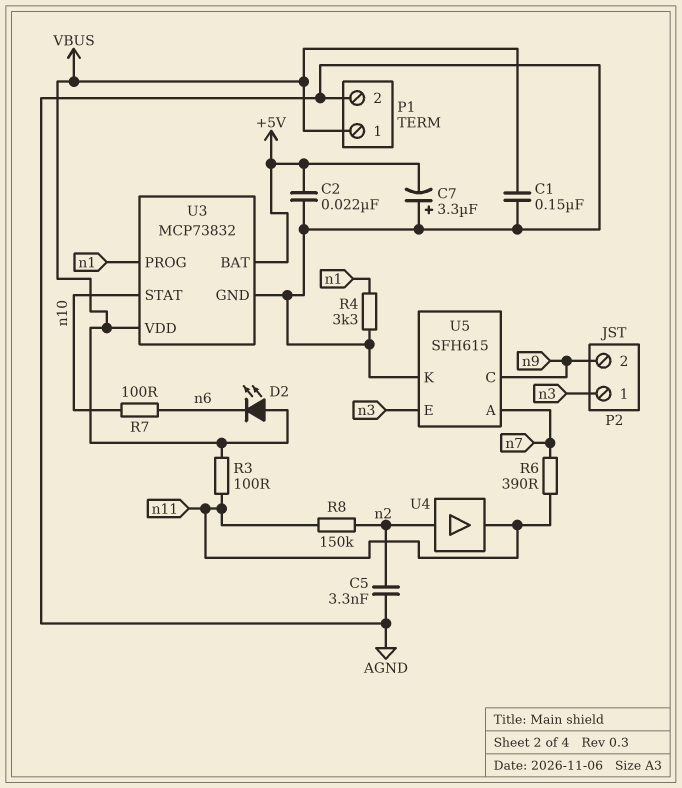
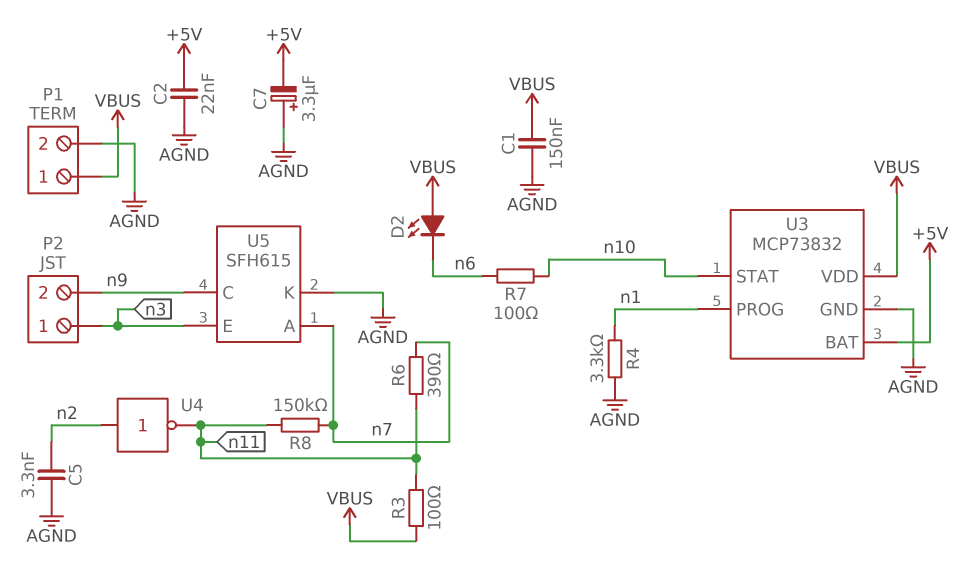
R8: 150k (n2, n11) -> 150k (n7, n11)
U4: buffer (in n2, out n11) -> NOT (in n2, out n11)

